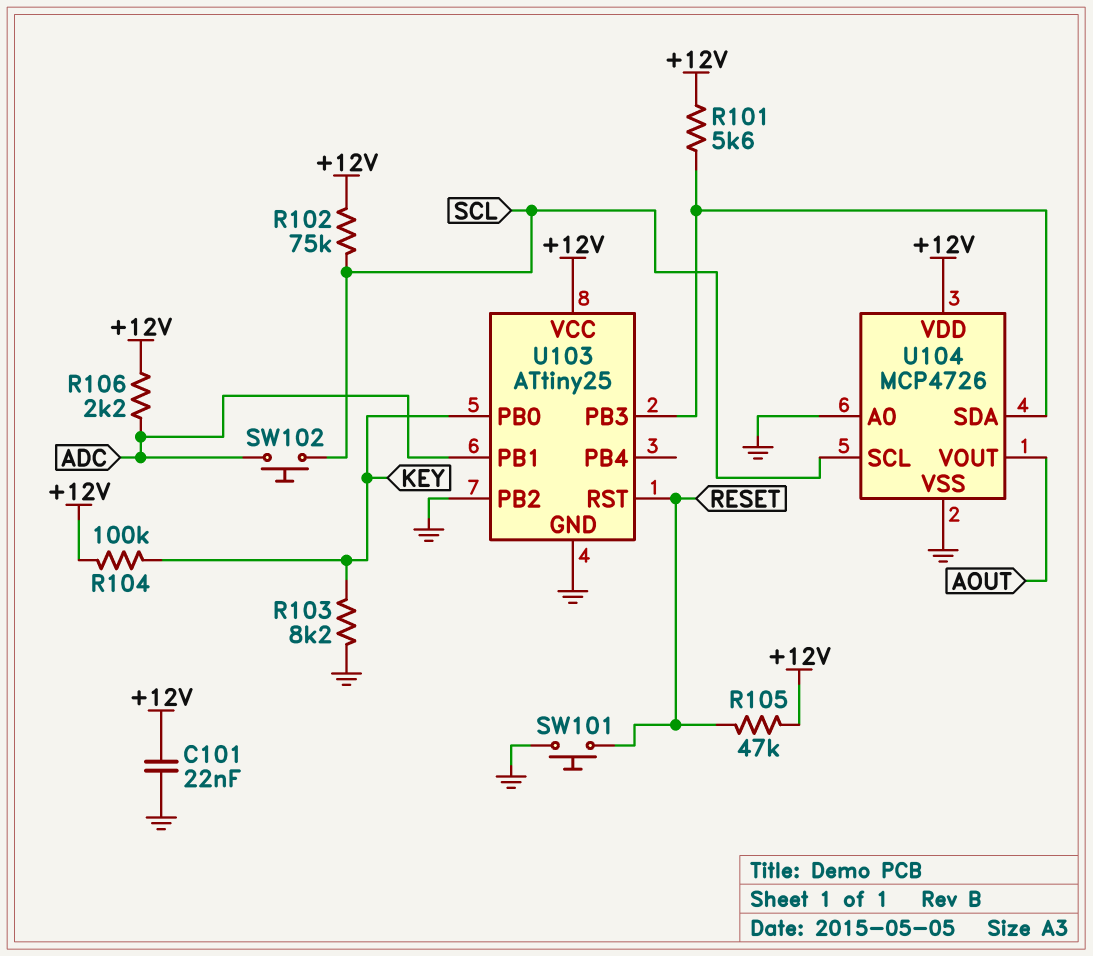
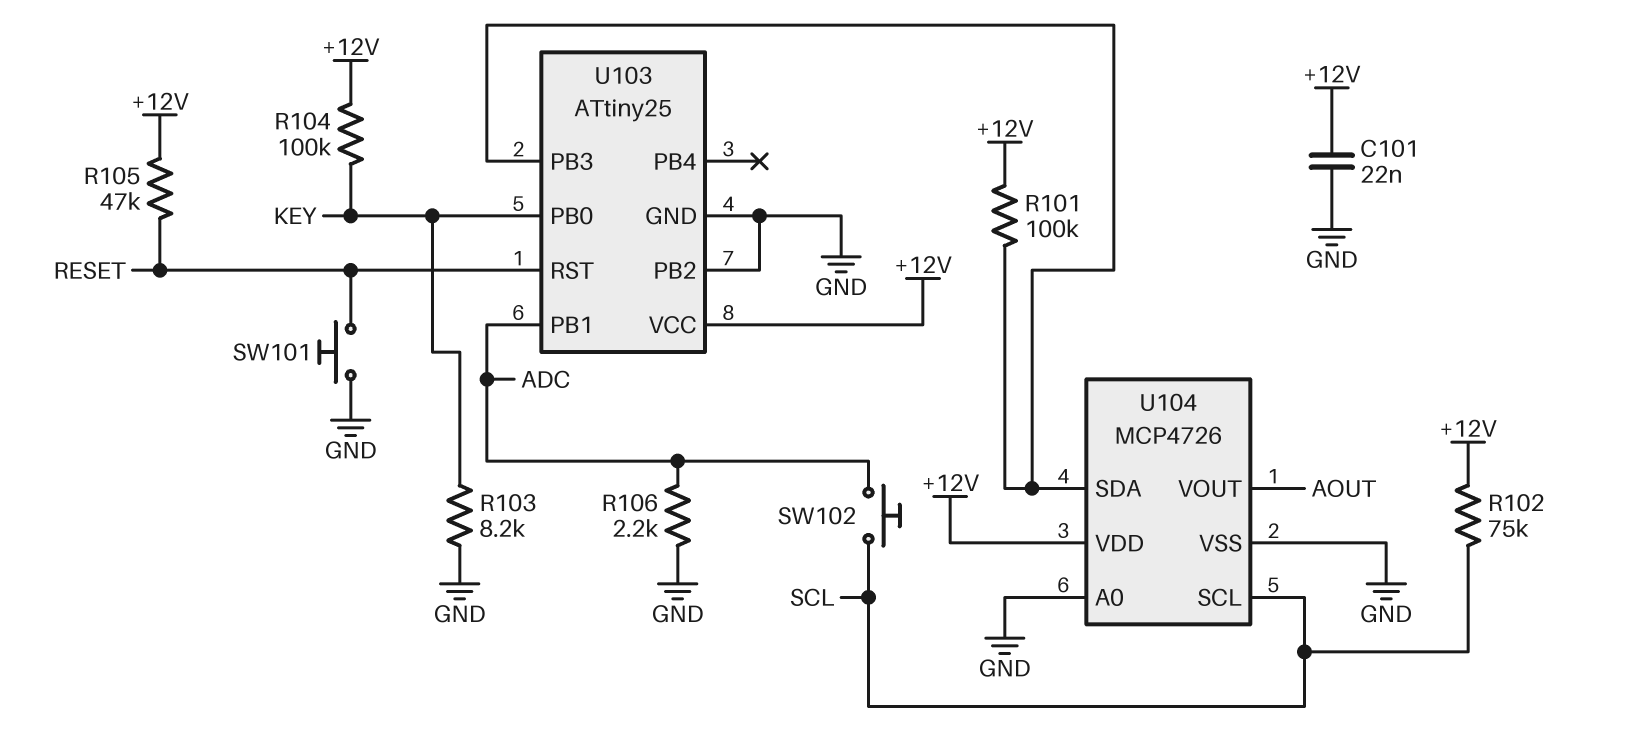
R101: 5.6k (+12V, U103/PB3) -> 100k (+12V, U103/PB3)
R106: 2.2k (+12V, ADC) -> 2.2k (ADC, GND)

